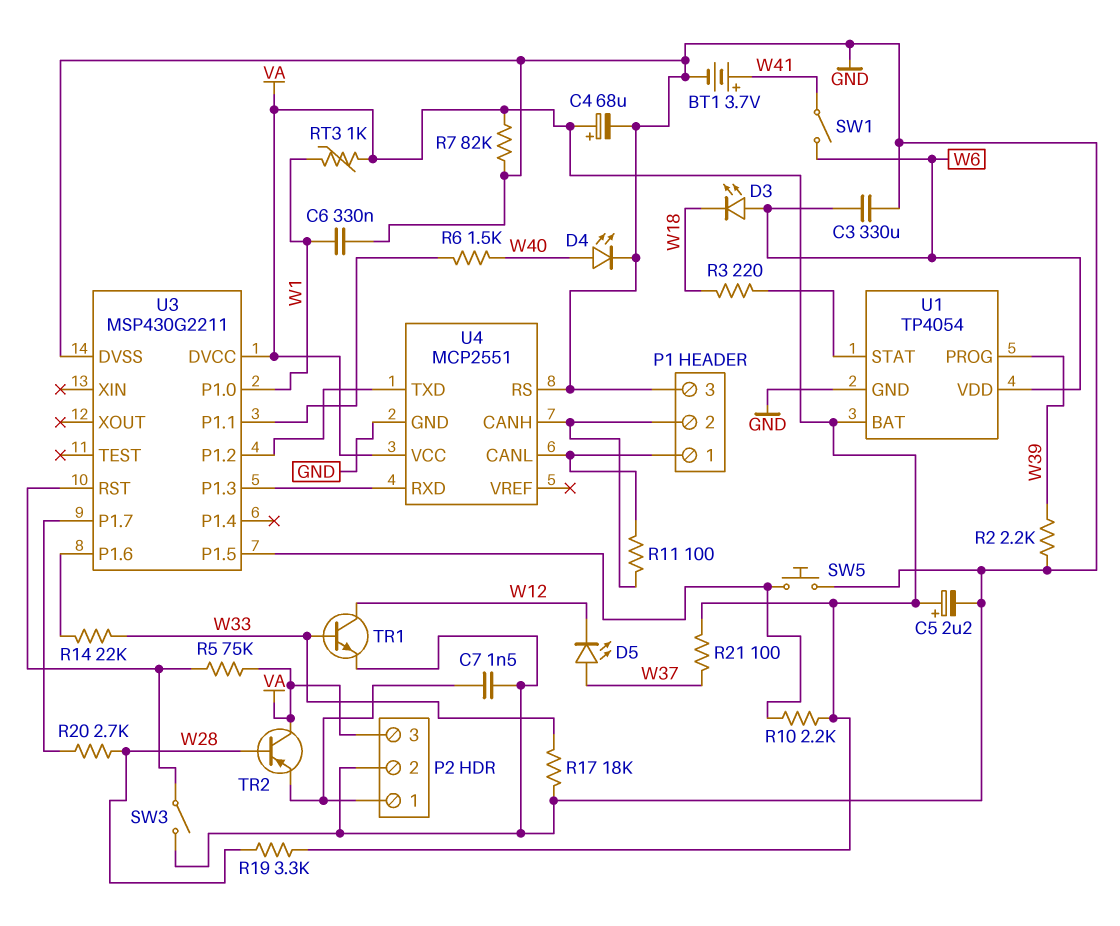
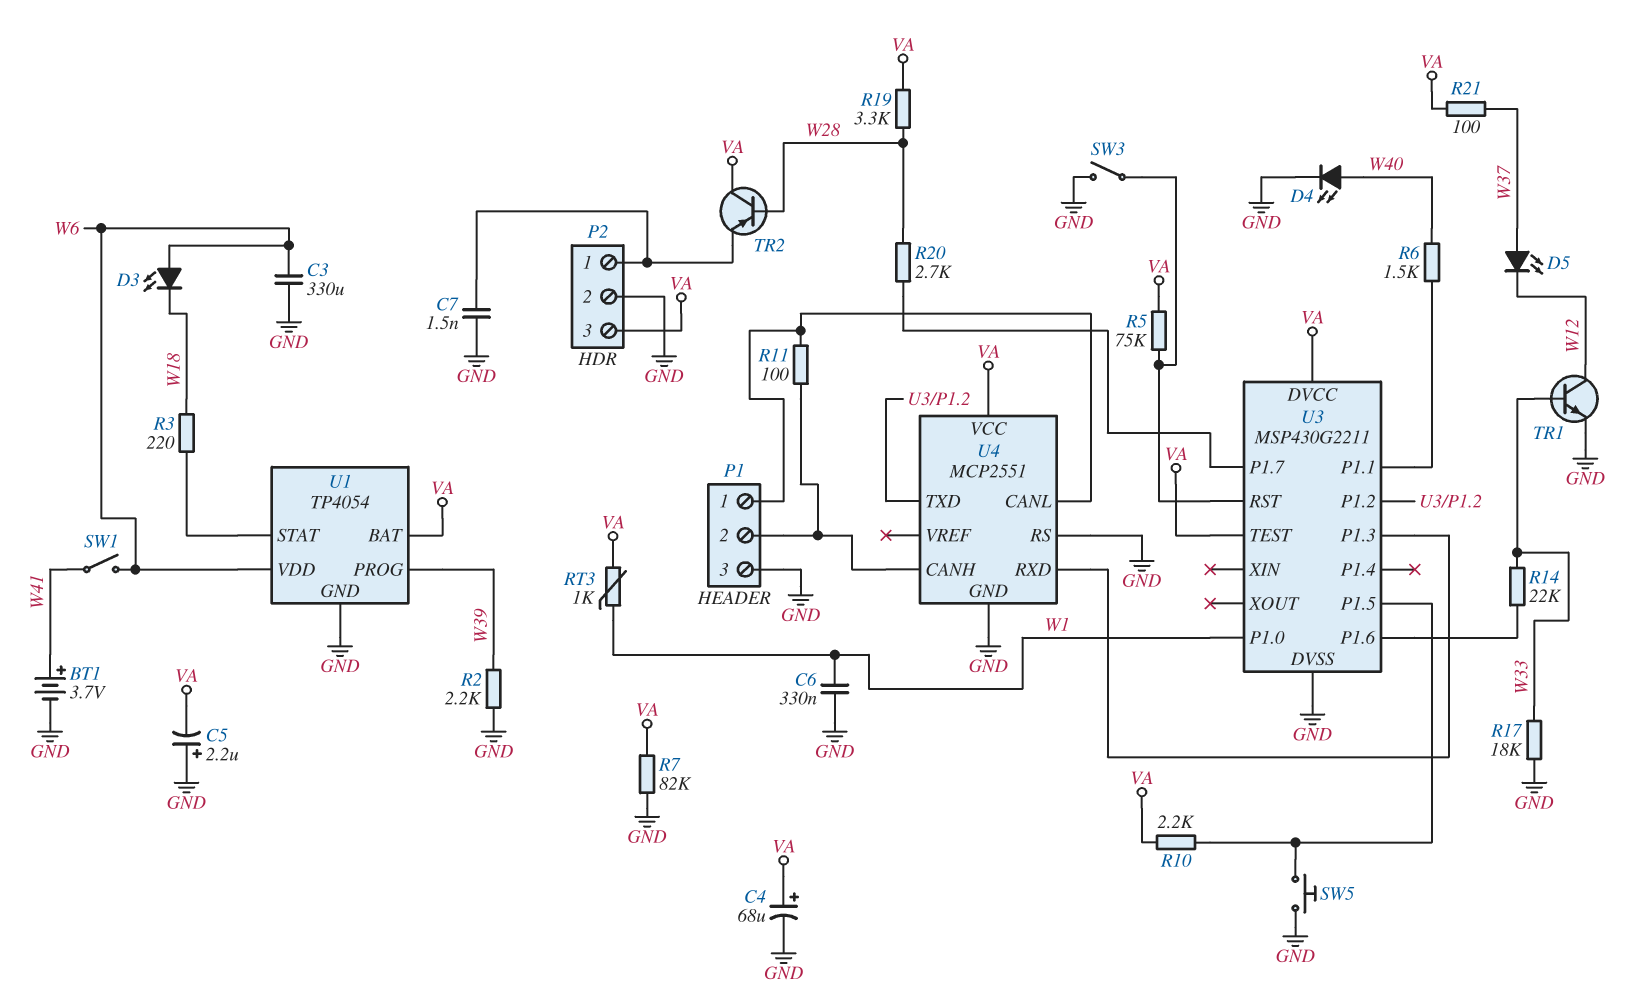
C5: 2.2uF (plus VA, minus GND) -> 2.2uF (plus GND, minus VA)
U3 pin TEST: none -> VA

